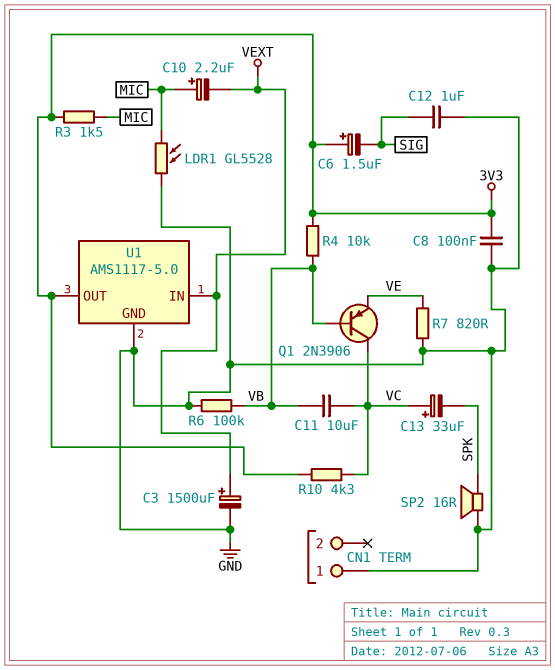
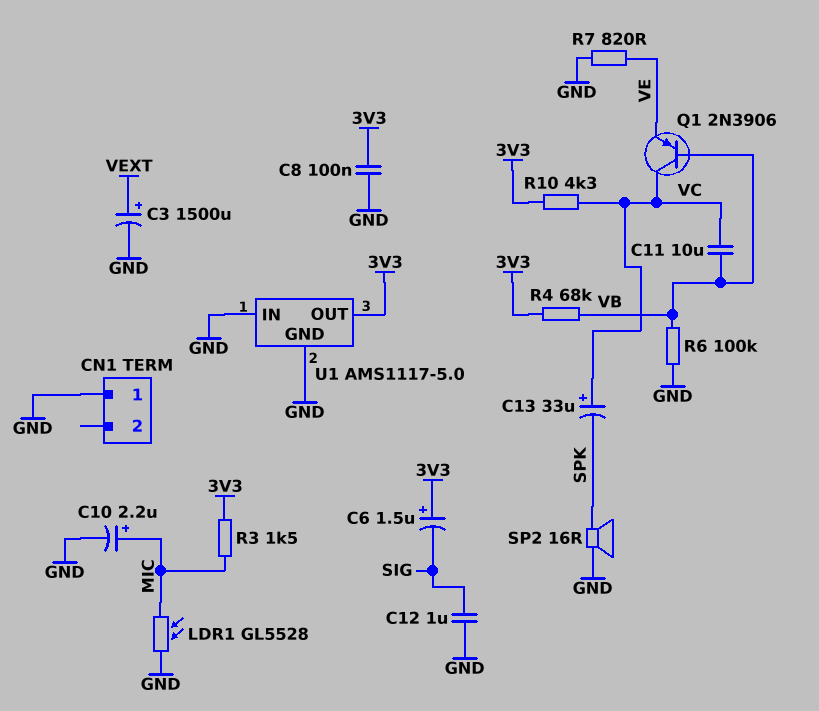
C10: 2.2uF (plus MIC, minus VEXT) -> 2.2uF (plus MIC, minus GND)
R4: 10k (3V3, VB) -> 68k (3V3, VB)
U1 pin IN: VEXT -> GND

